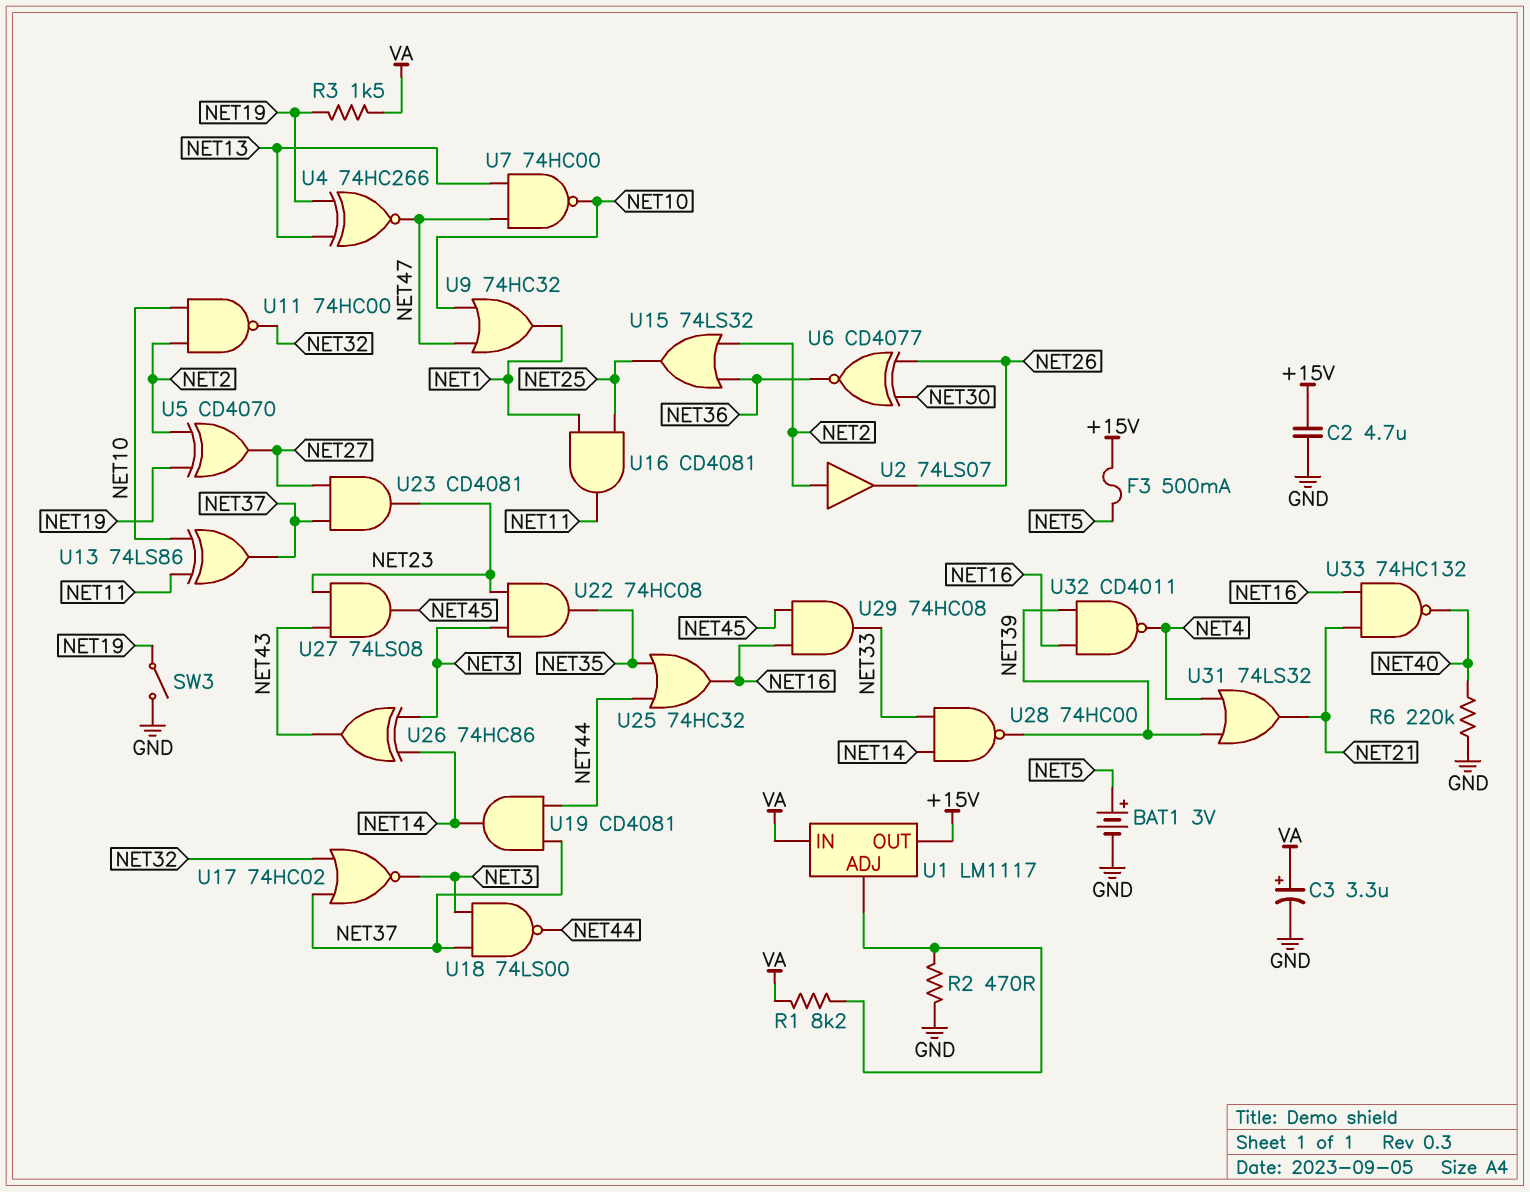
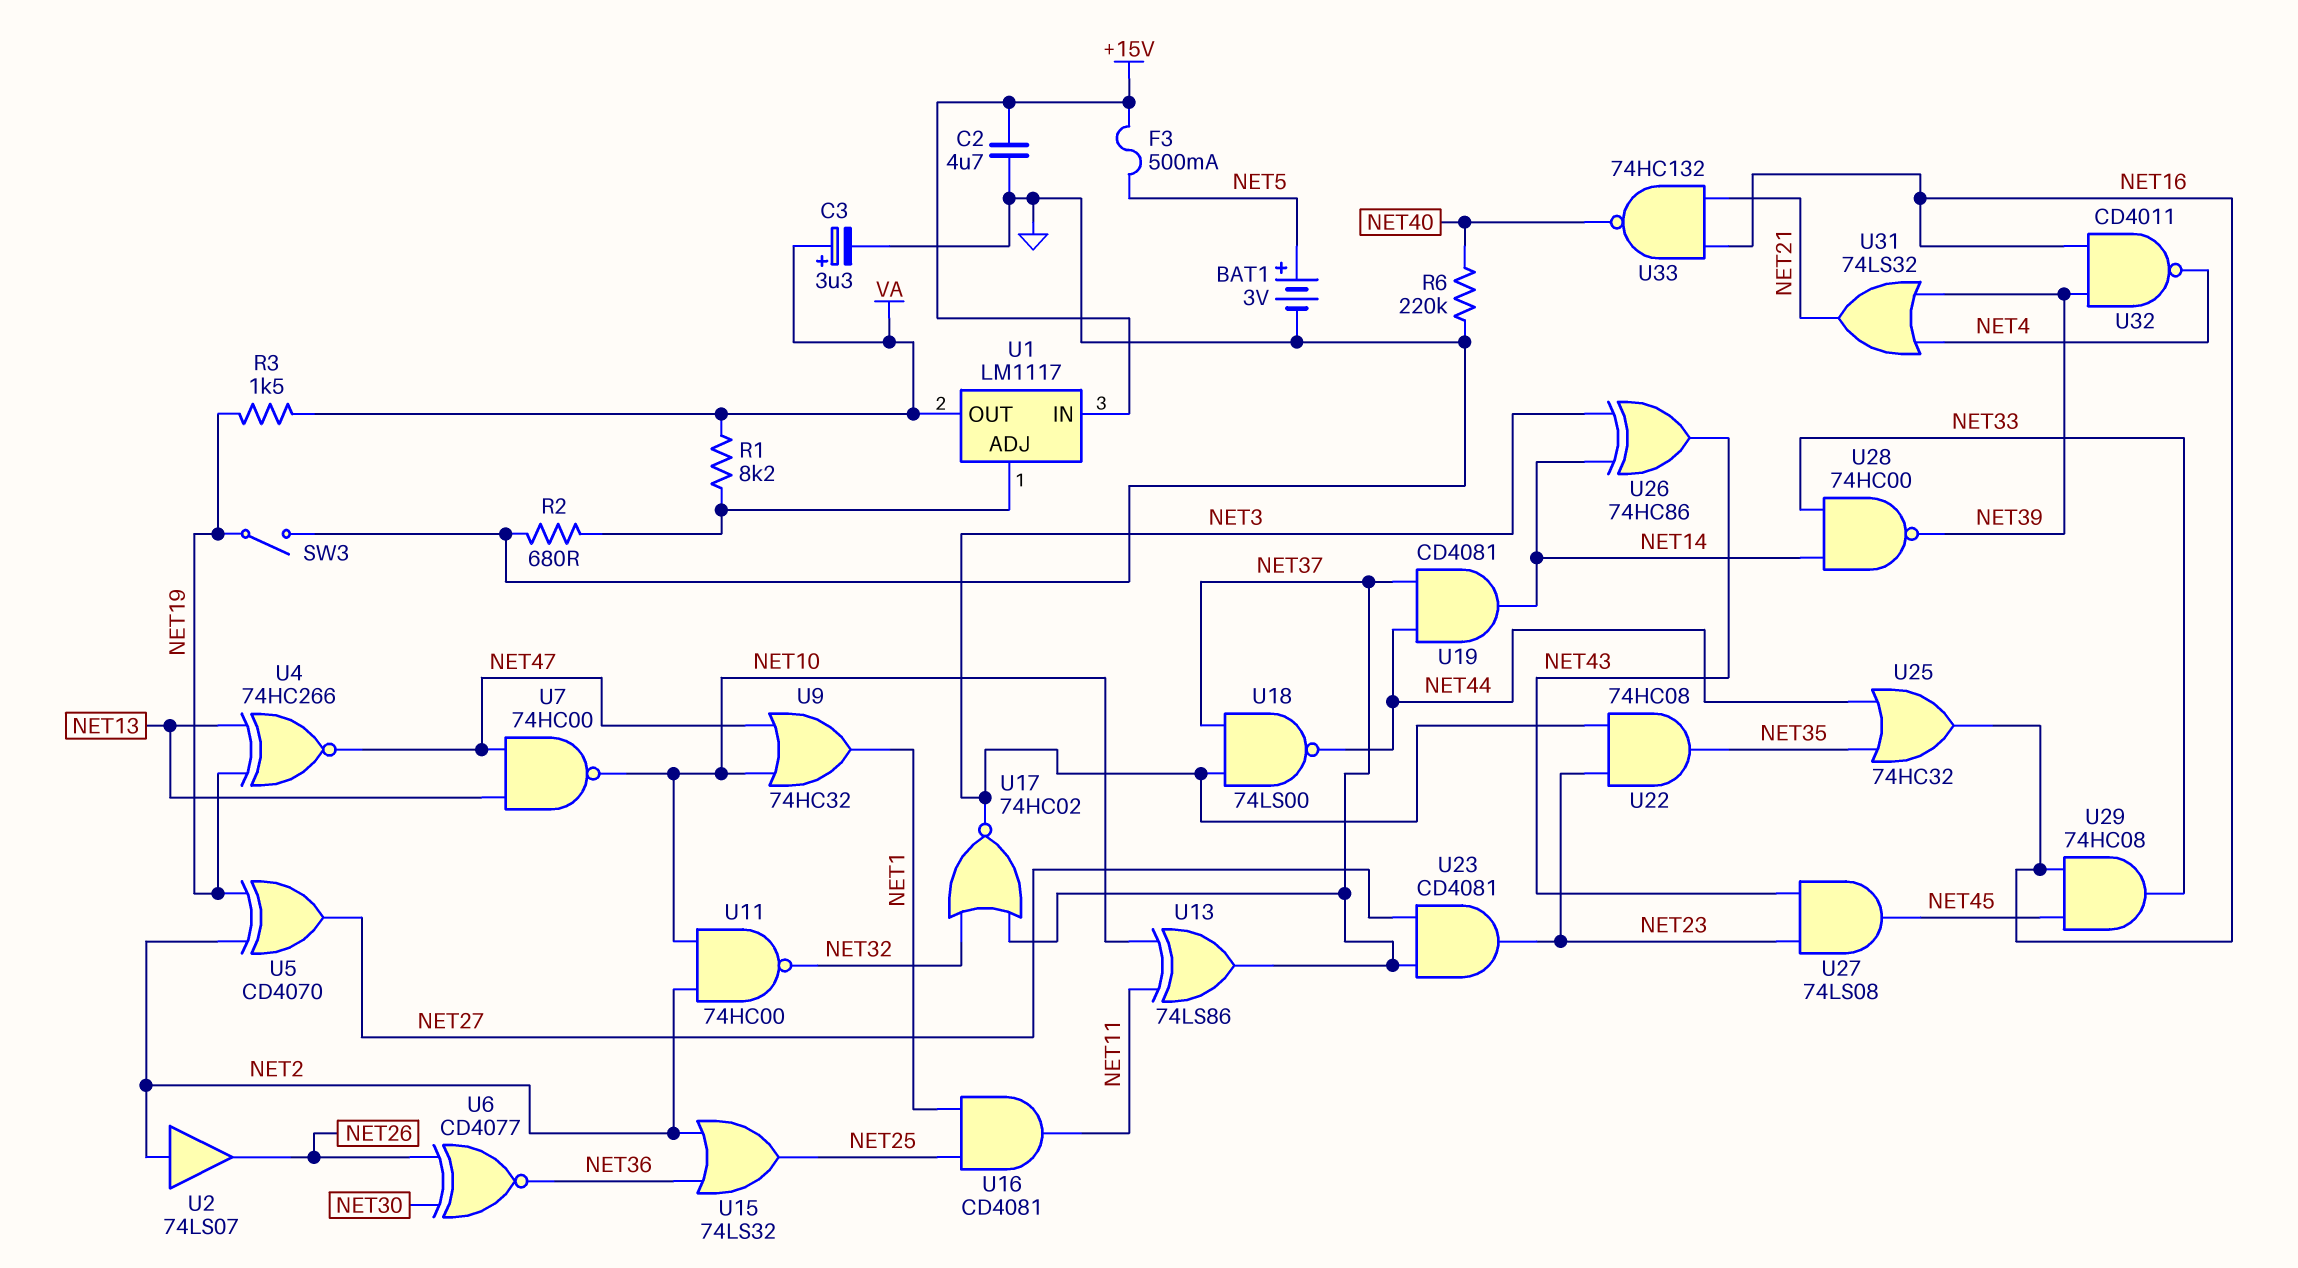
R2: 470 (GND, U1/ADJ) -> 680 (GND, U1/ADJ)
U1 pin IN: VA -> +15V
U1 pin OUT: +15V -> VA

